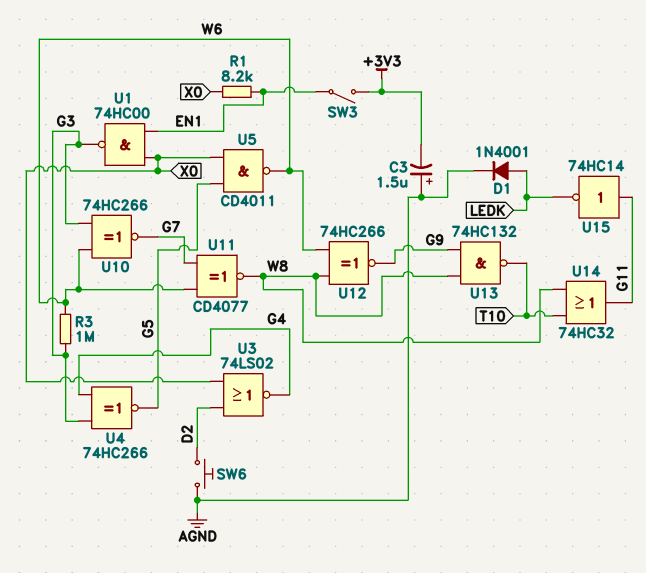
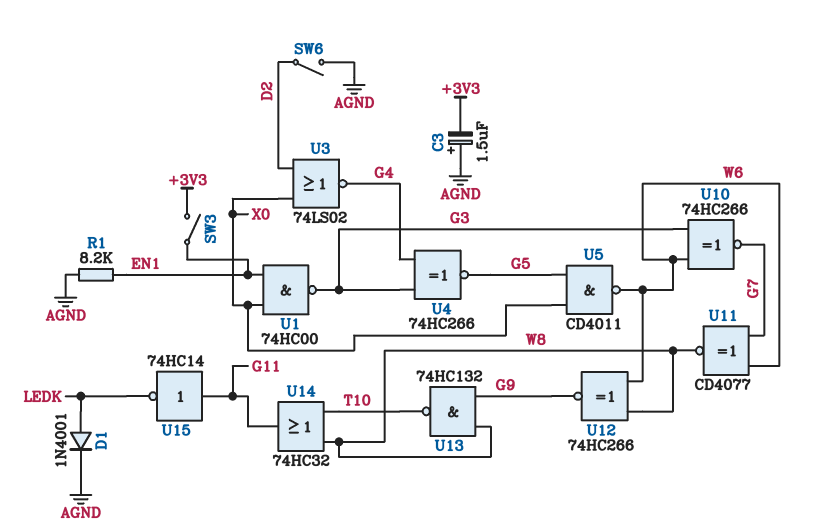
R1: 8.2k (EN1, X0) -> 8.2k (AGND, EN1)
R3: 1M (G3, W6) -> none
SW6: button (AGND, D2) -> switch (AGND, D2)

